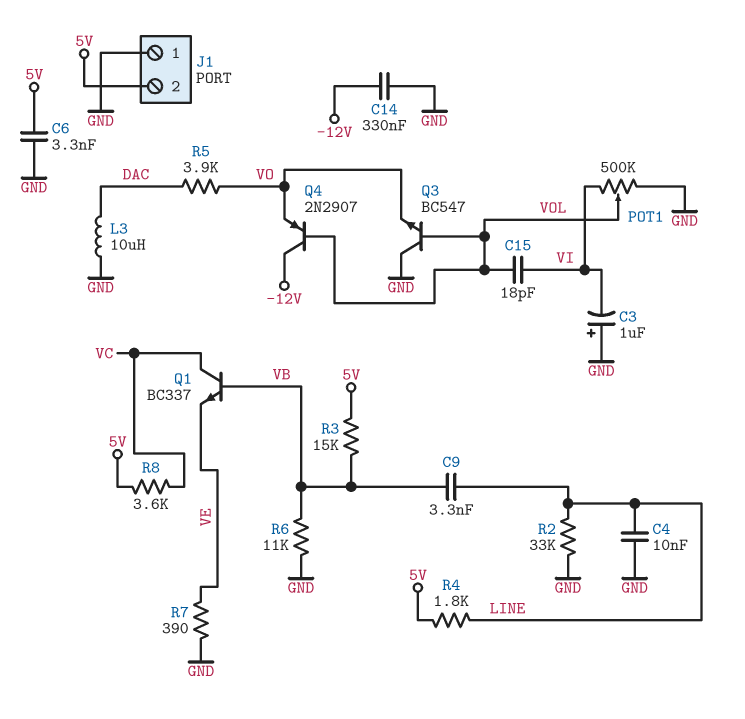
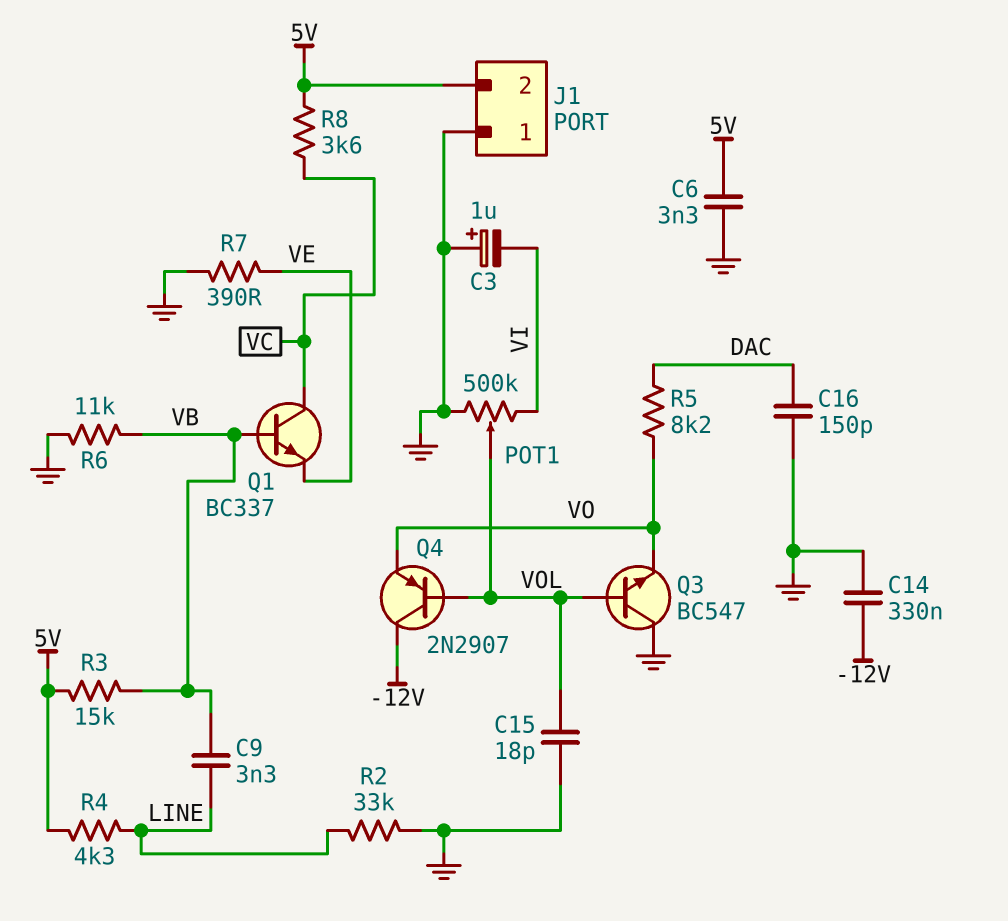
C4: 10nF (GND, LINE) -> none
C15: 18pF (VI, VOL) -> 18pF (GND, VOL)
C16: none -> 150pF (DAC, GND)
L3: 10uH (DAC, GND) -> none
R4: 1.8k (5V, LINE) -> 4.3k (5V, LINE)
R5: 3.9k (DAC, VO) -> 8.2k (DAC, VO)

